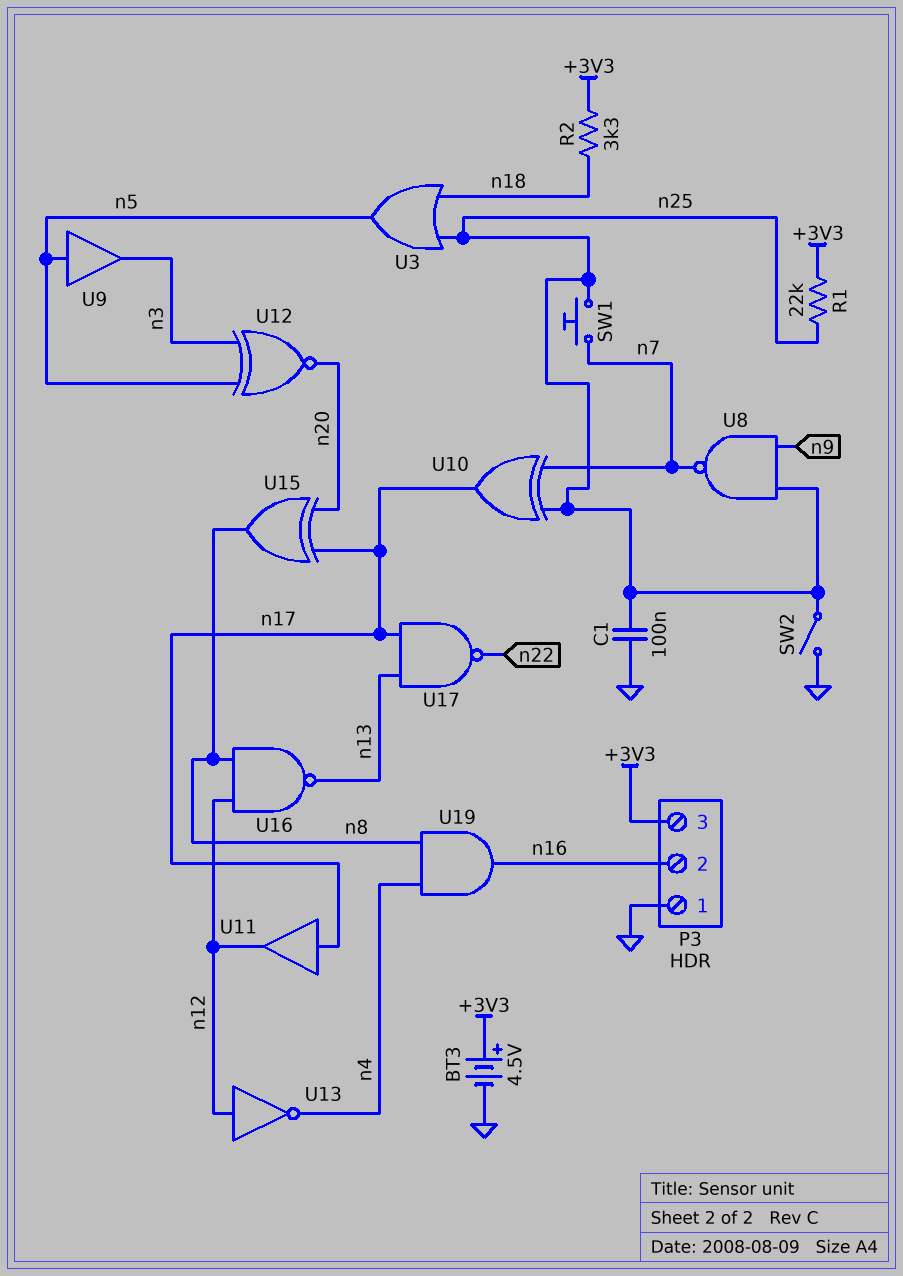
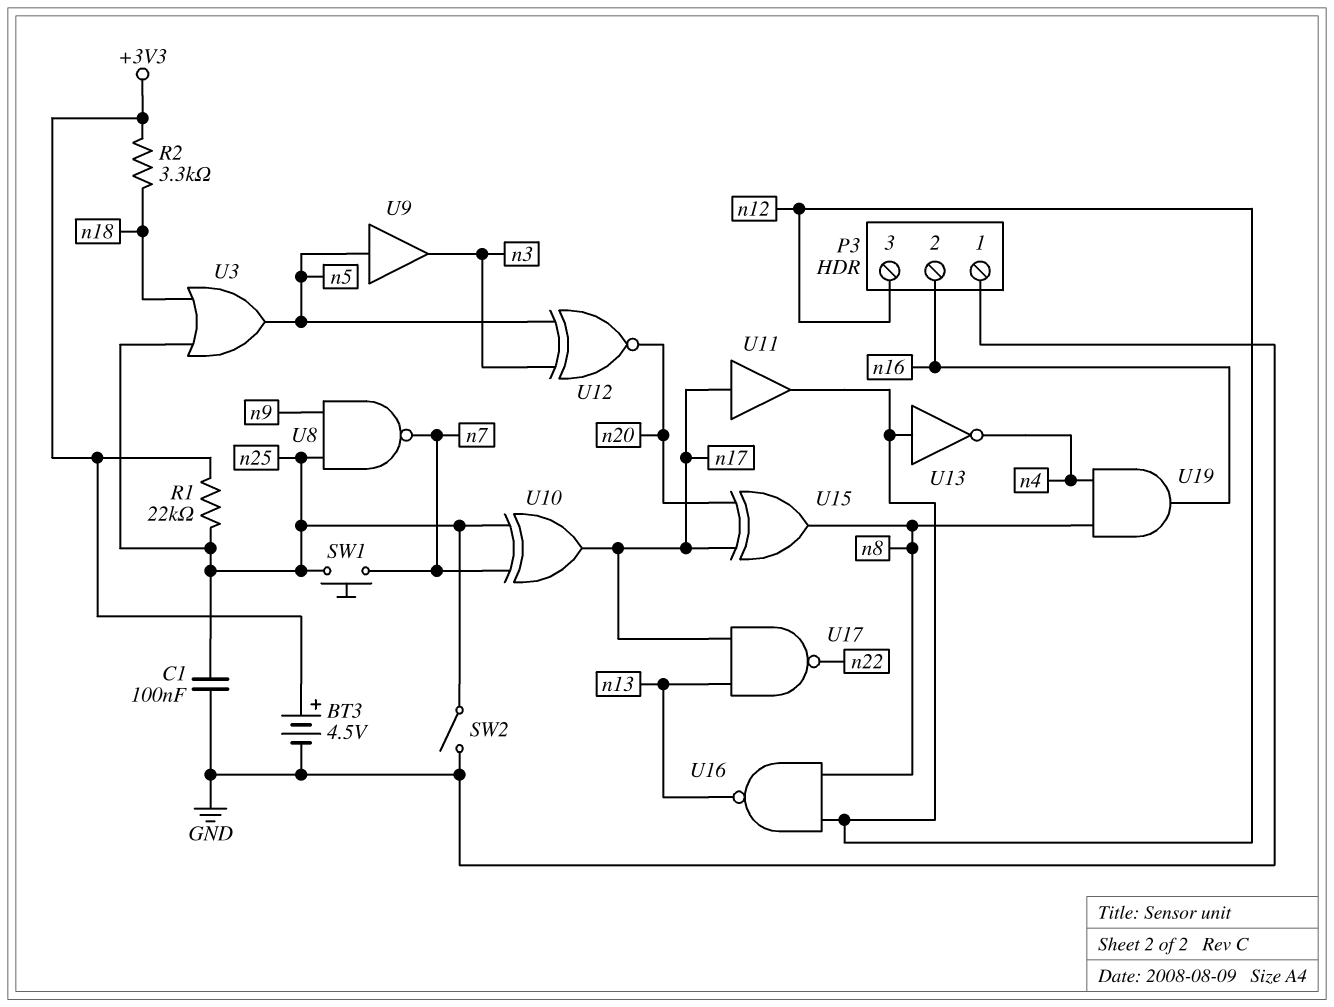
P3 pin 3: +3V3 -> n12

